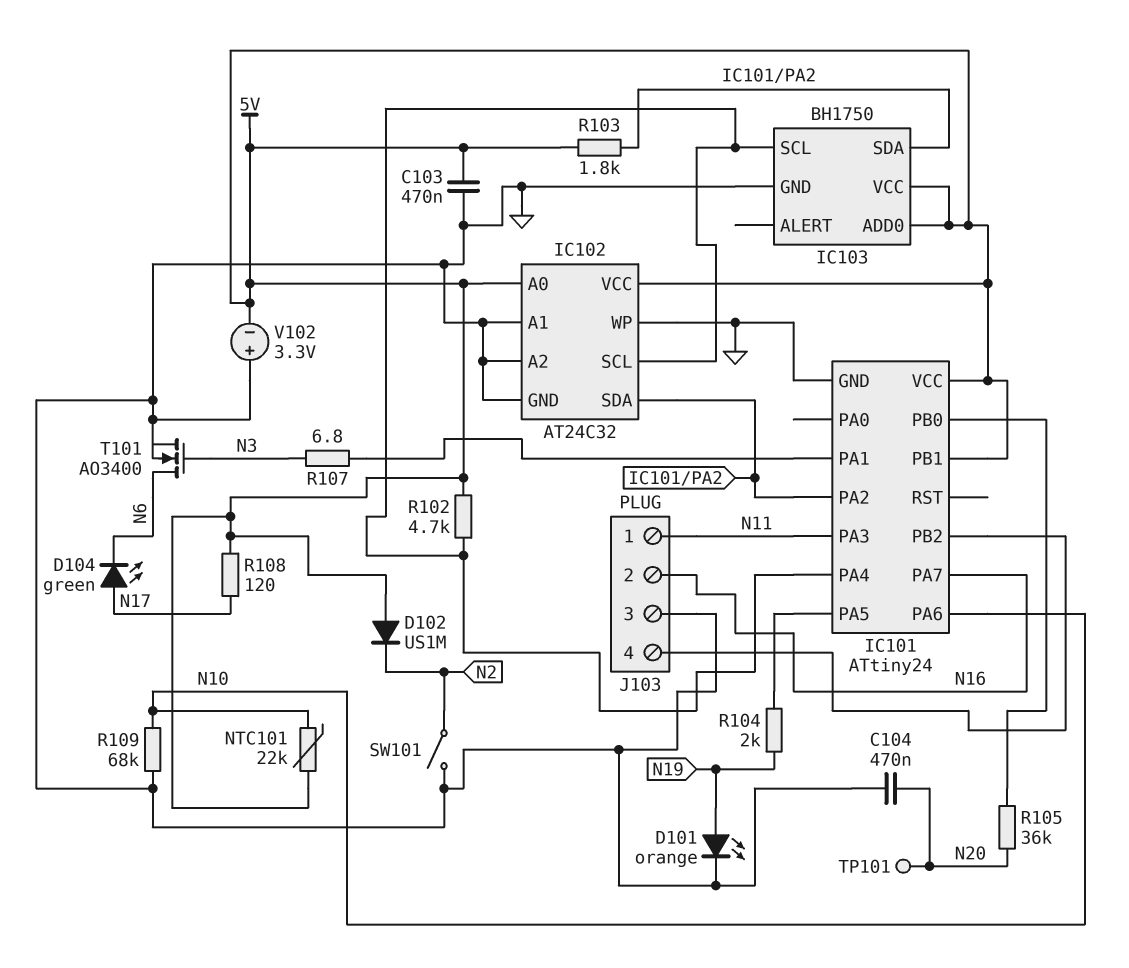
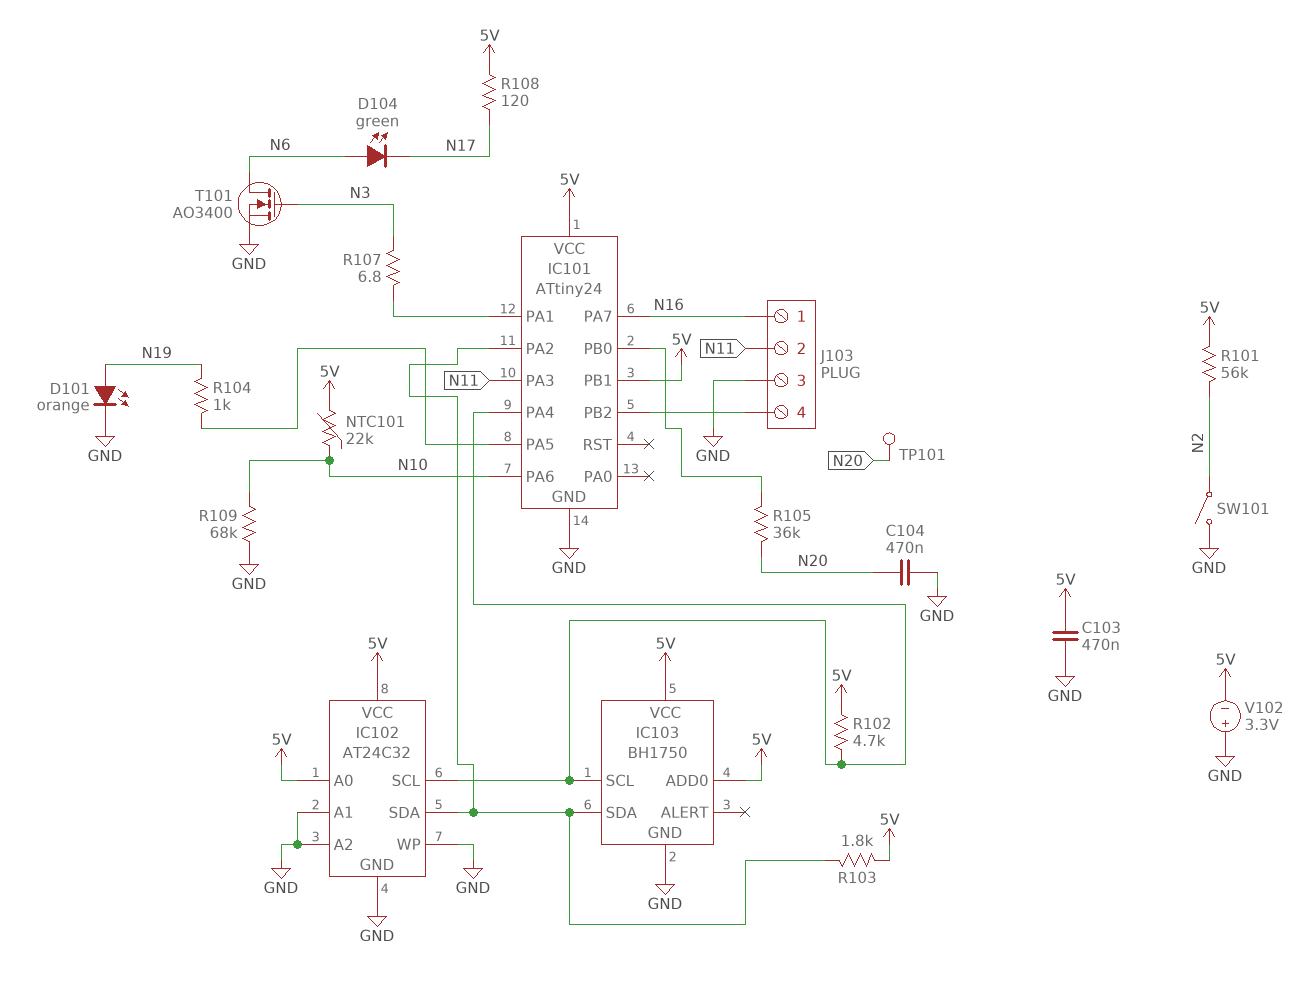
D102: diode US1M (A 5V, K N2) -> none
D104: LED green (A N17, K N6) -> LED green (A N6, K N17)
J103 pin 1: N11 -> N16
J103 pin 2: N16 -> N11
R101: none -> 56k (5V, N2)
R104: 2k (IC101/PA5, N19) -> 1k (IC101/PA5, N19)

